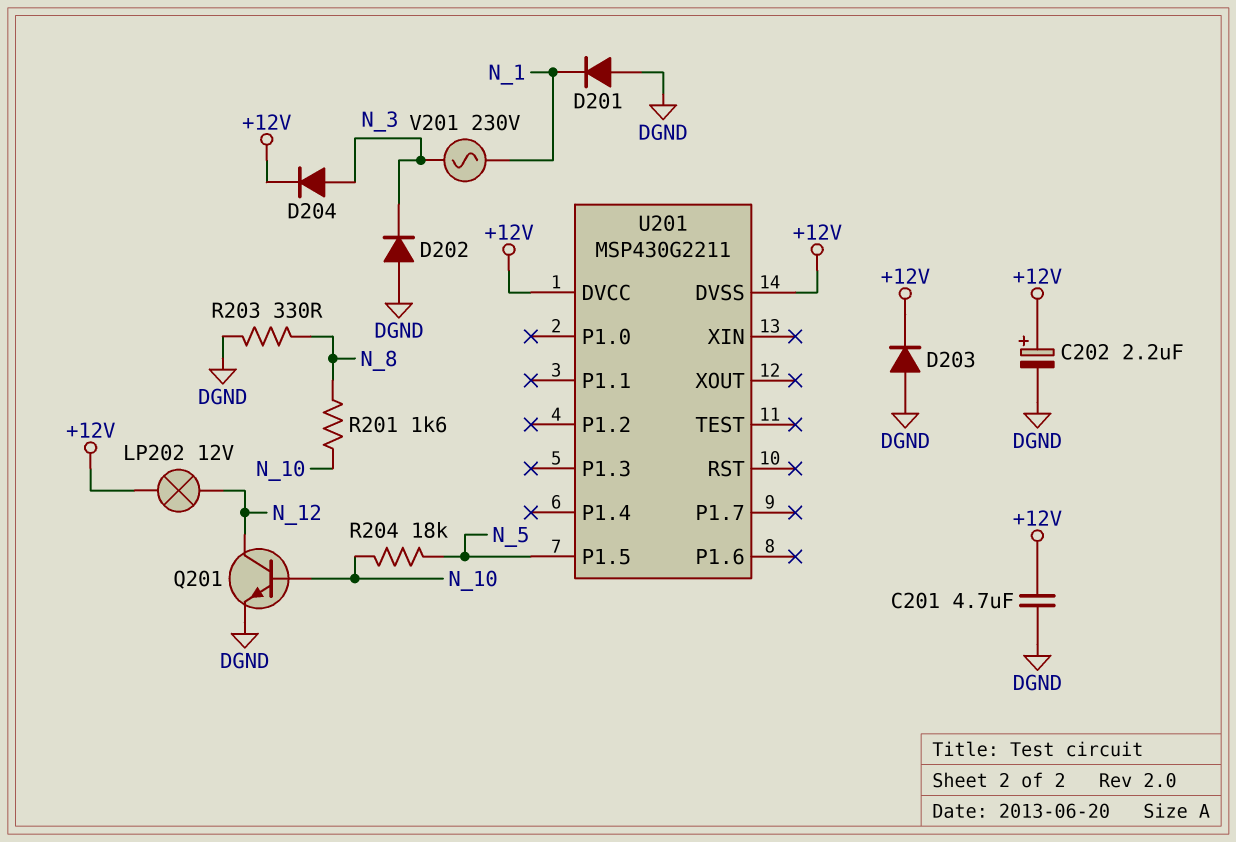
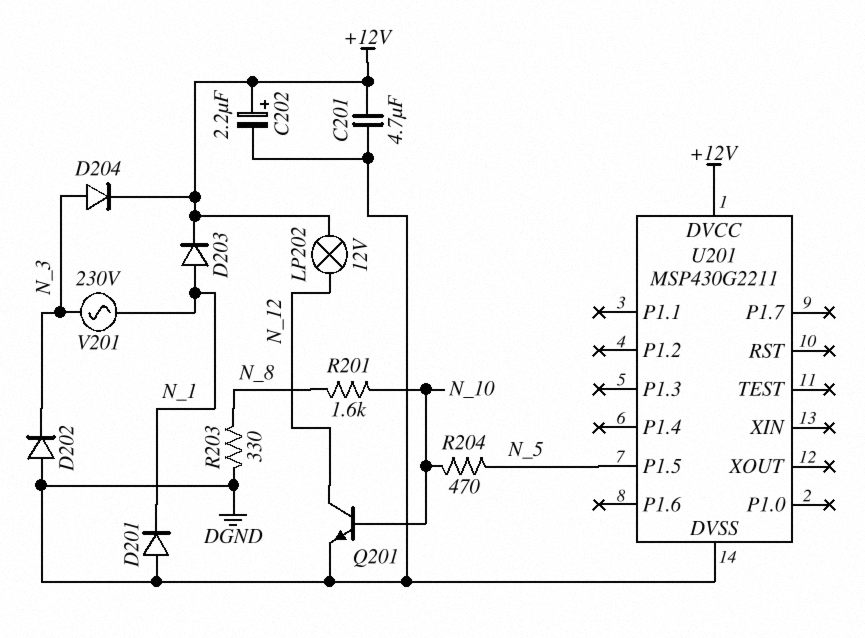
D203: diode (A DGND, K +12V) -> diode (A N_1, K +12V)
R204: 18k (N_5, N_10) -> 470 (N_5, N_10)
U201 pin DVSS: +12V -> DGND

